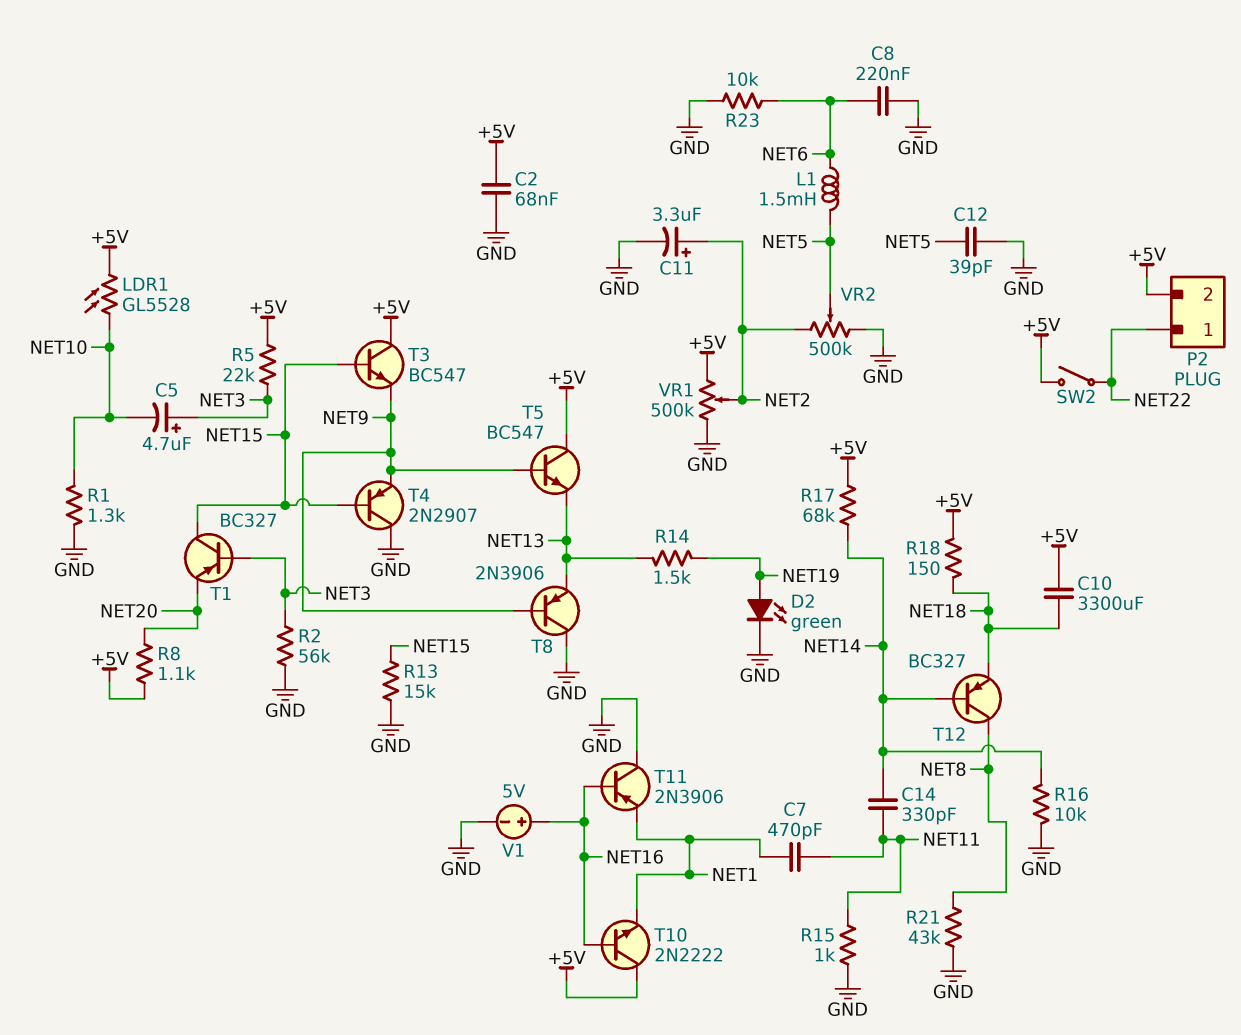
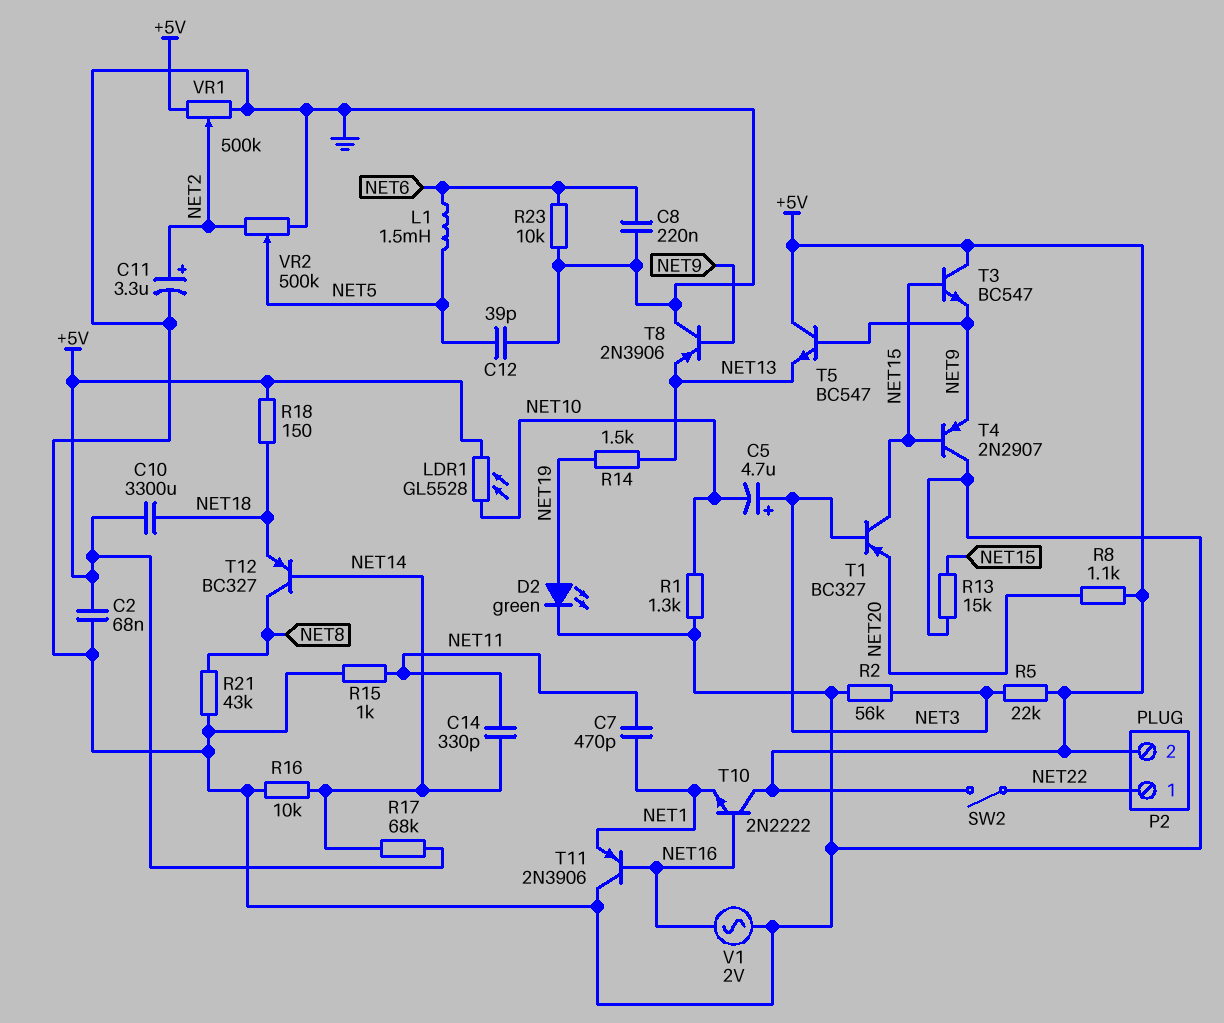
V1: 5V (plus NET16, minus GND) -> AC 2V (GND, NET16)

